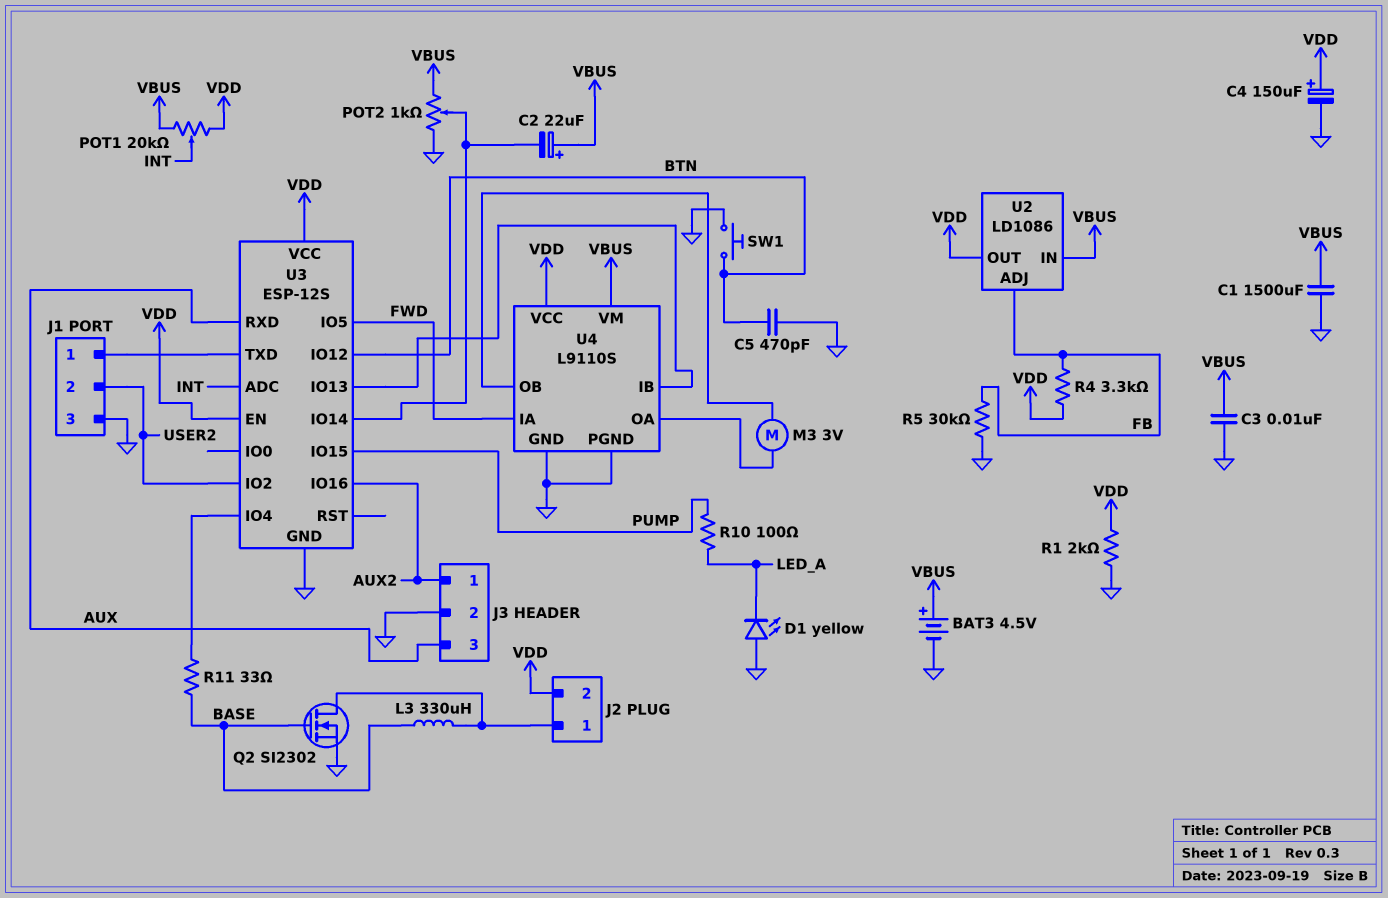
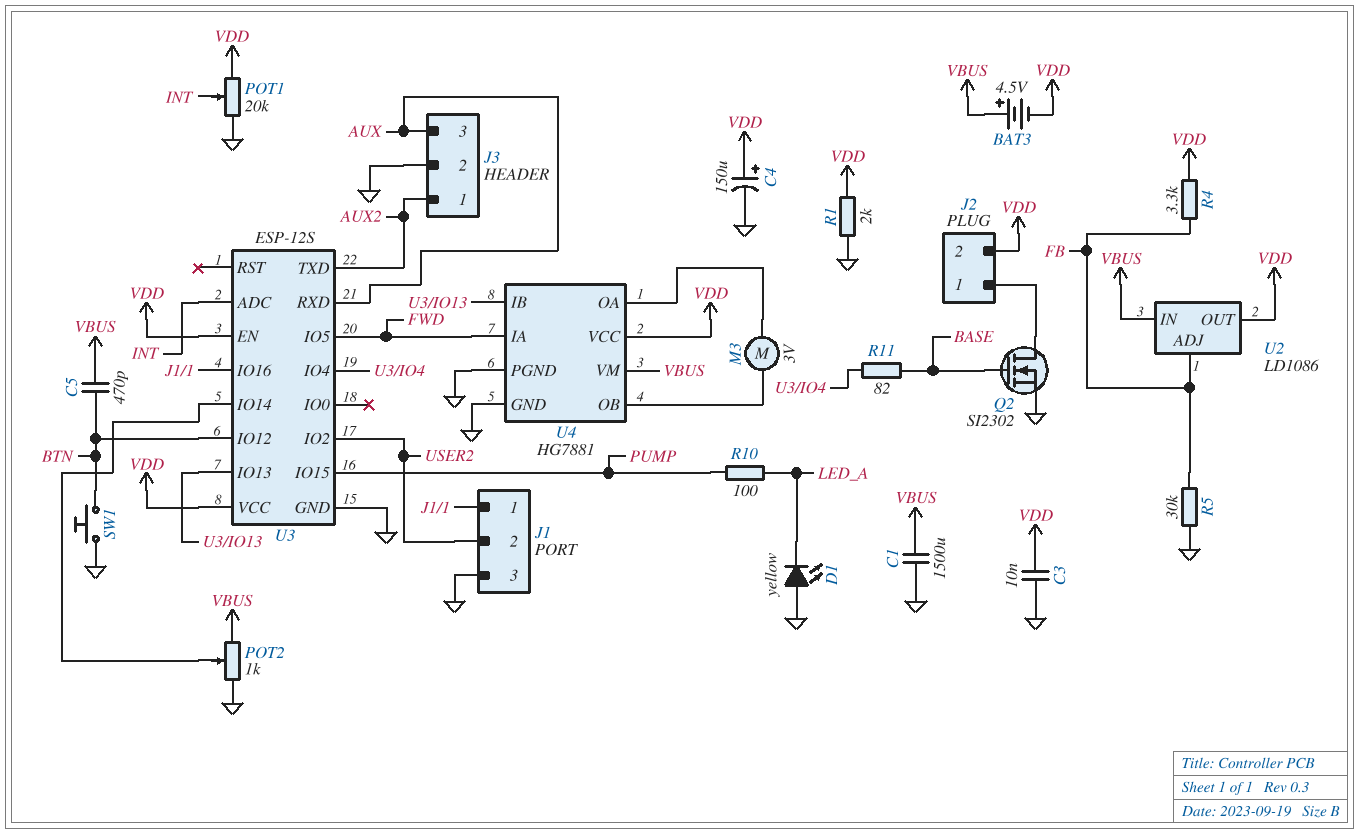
BAT3: 4.5V (plus VBUS, minus GND) -> 4.5V (plus VBUS, minus VDD)
C2: 22uF (plus VBUS, minus U3/IO14) -> none
C3: 10nF (GND, VBUS) -> 10nF (GND, VDD)
C5: 470pF (BTN, GND) -> 470pF (BTN, VBUS)
L3: 330uH (BASE, J2/1) -> none
POT1: 20k (VBUS, VDD, wiper INT) -> 20k (GND, VDD, wiper INT)
R11: 33 (BASE, U3/IO4) -> 82 (BASE, U3/IO4)
U3 pin IO16: AUX2 -> J1/1
U3 pin TXD: J1/1 -> AUX2
U4: L9110S -> HG7881

